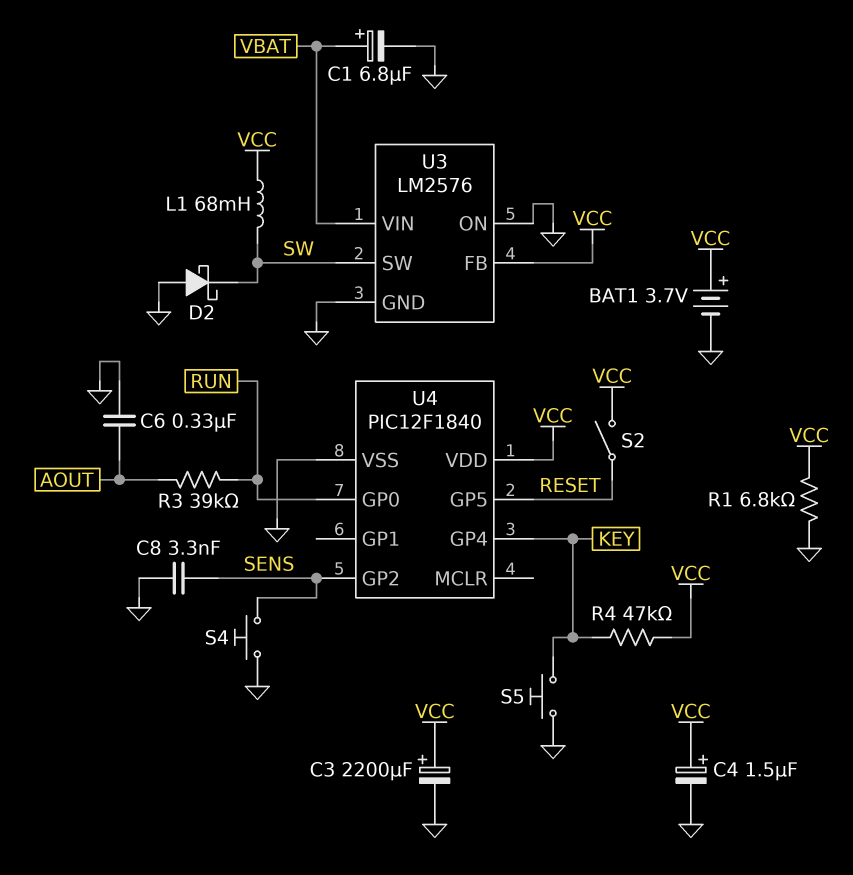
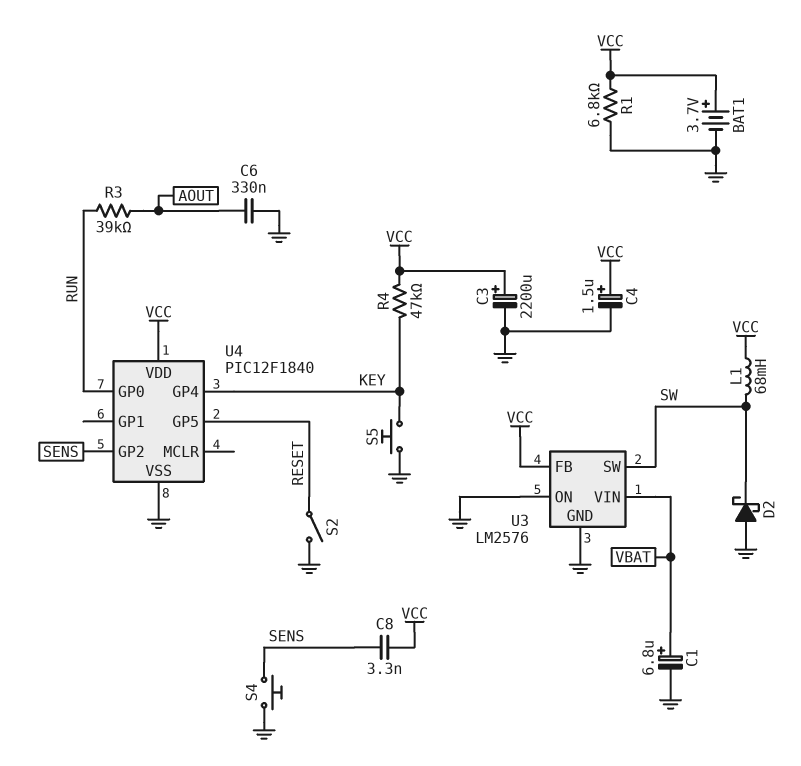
C8: 3.3nF (GND, SENS) -> 3.3nF (SENS, VCC)
S2: switch (RESET, VCC) -> switch (GND, RESET)

